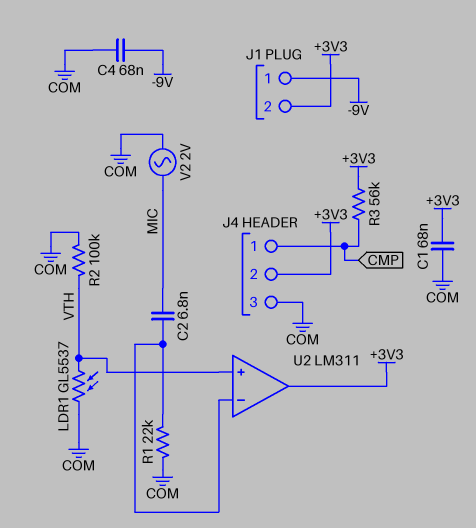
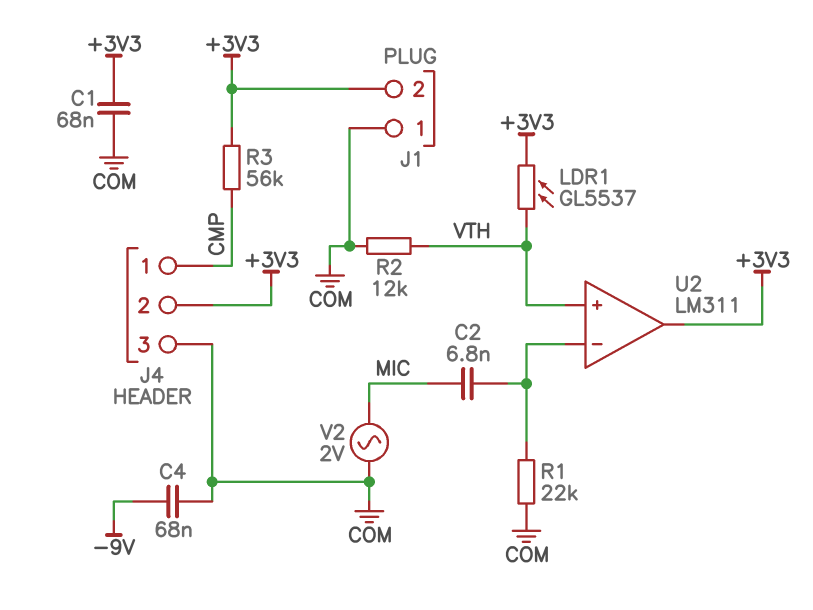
J1 pin 1: -9V -> COM
LDR1: GL5537 (COM, VTH) -> GL5537 (+3V3, VTH)
R2: 100k (COM, VTH) -> 12k (COM, VTH)

